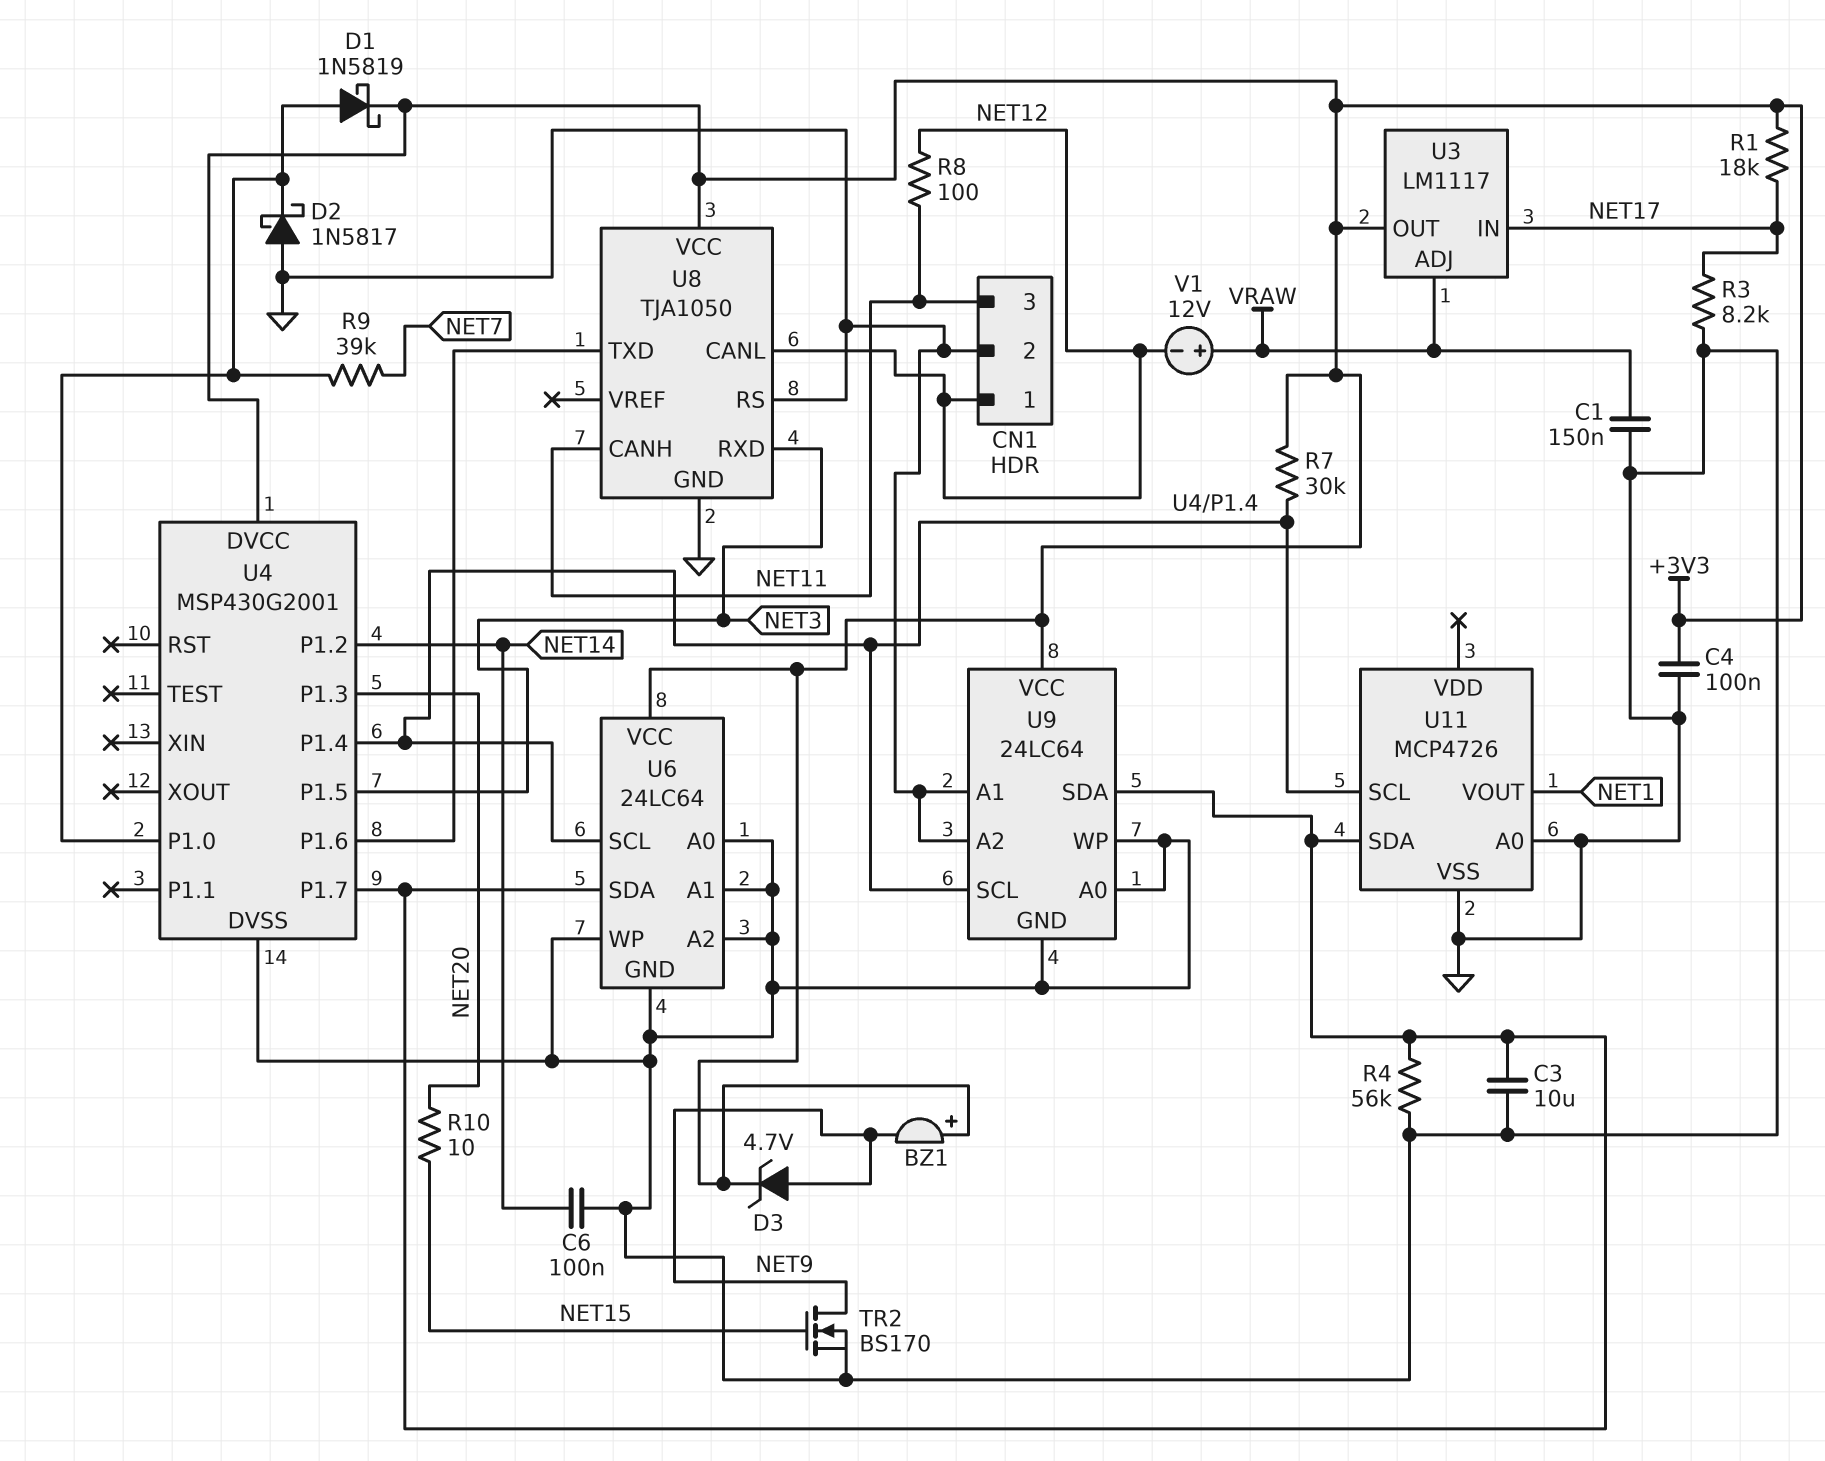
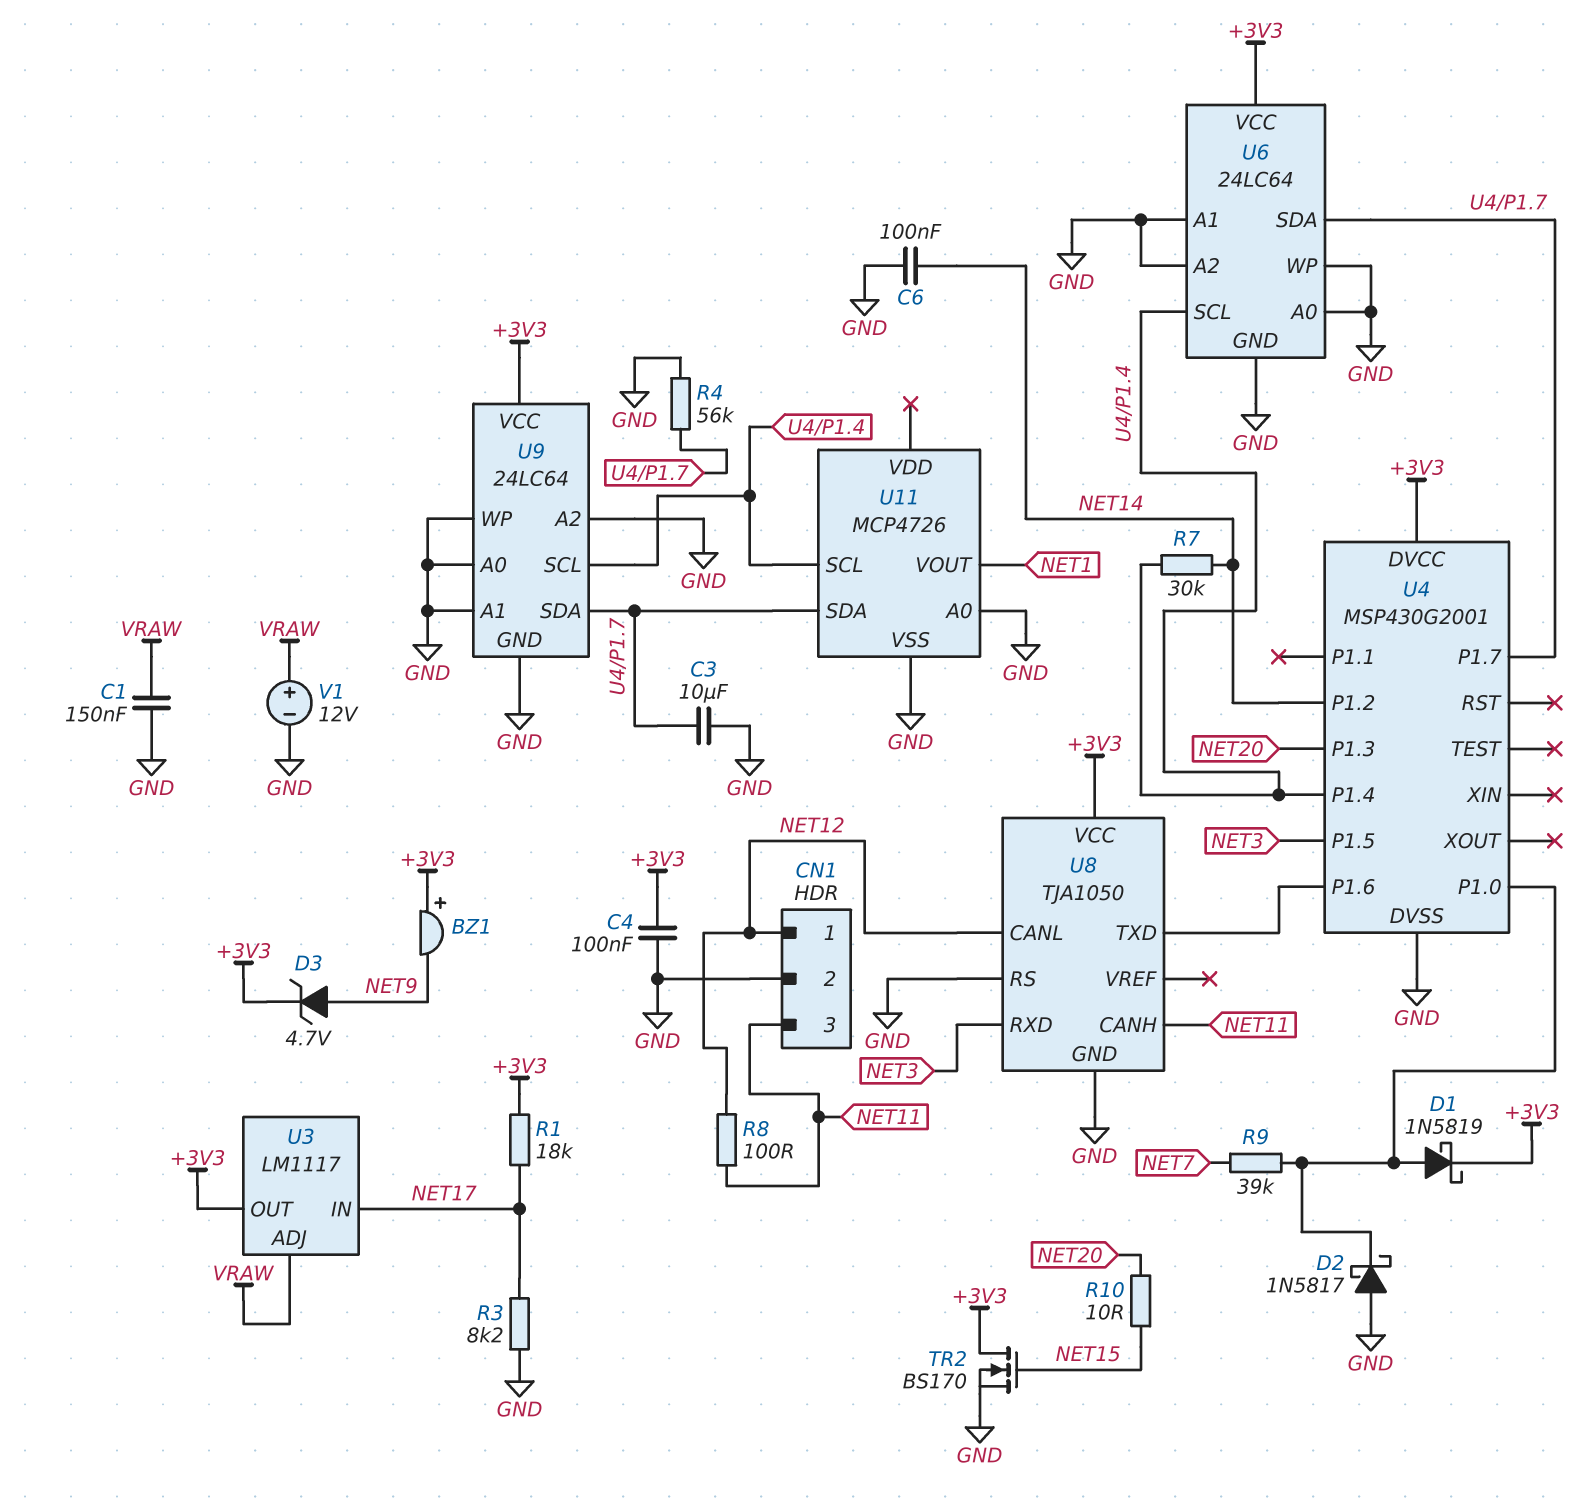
R7: 30k (+3V3, U4/P1.4) -> 30k (NET14, U4/P1.4)
TR2: NMOS BS170 (G NET15, D NET9, S GND) -> NMOS BS170 (G NET15, D +3V3, S GND)
V1: 12V (plus VRAW, minus NET12) -> 12V (plus VRAW, minus GND)

